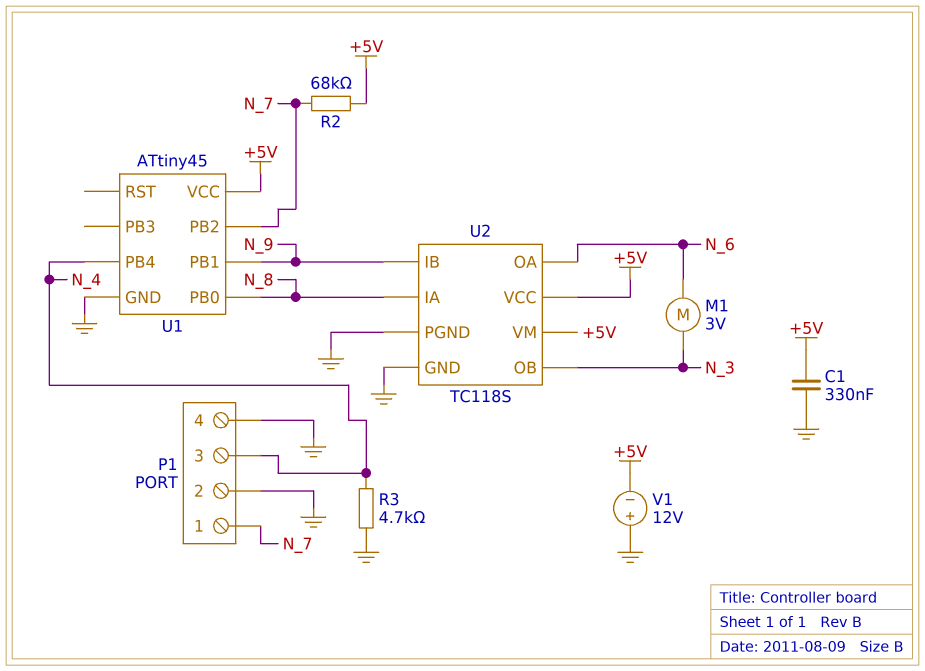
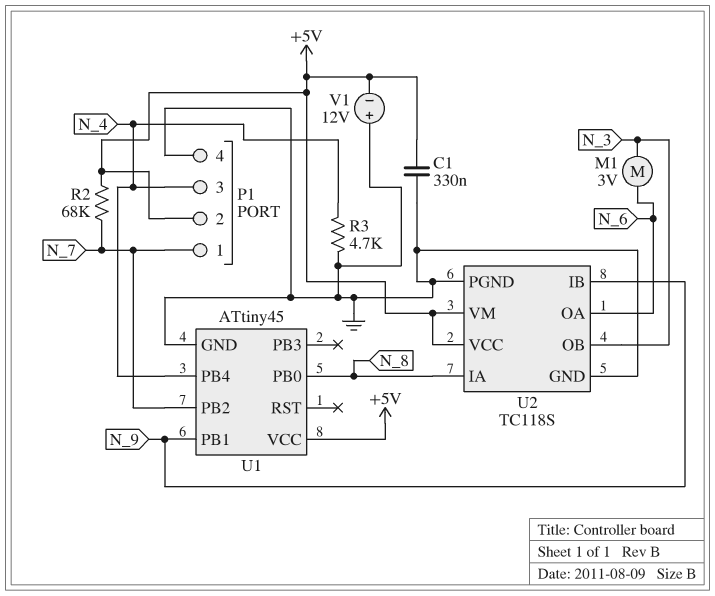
P1 pin 2: GND -> +5V

